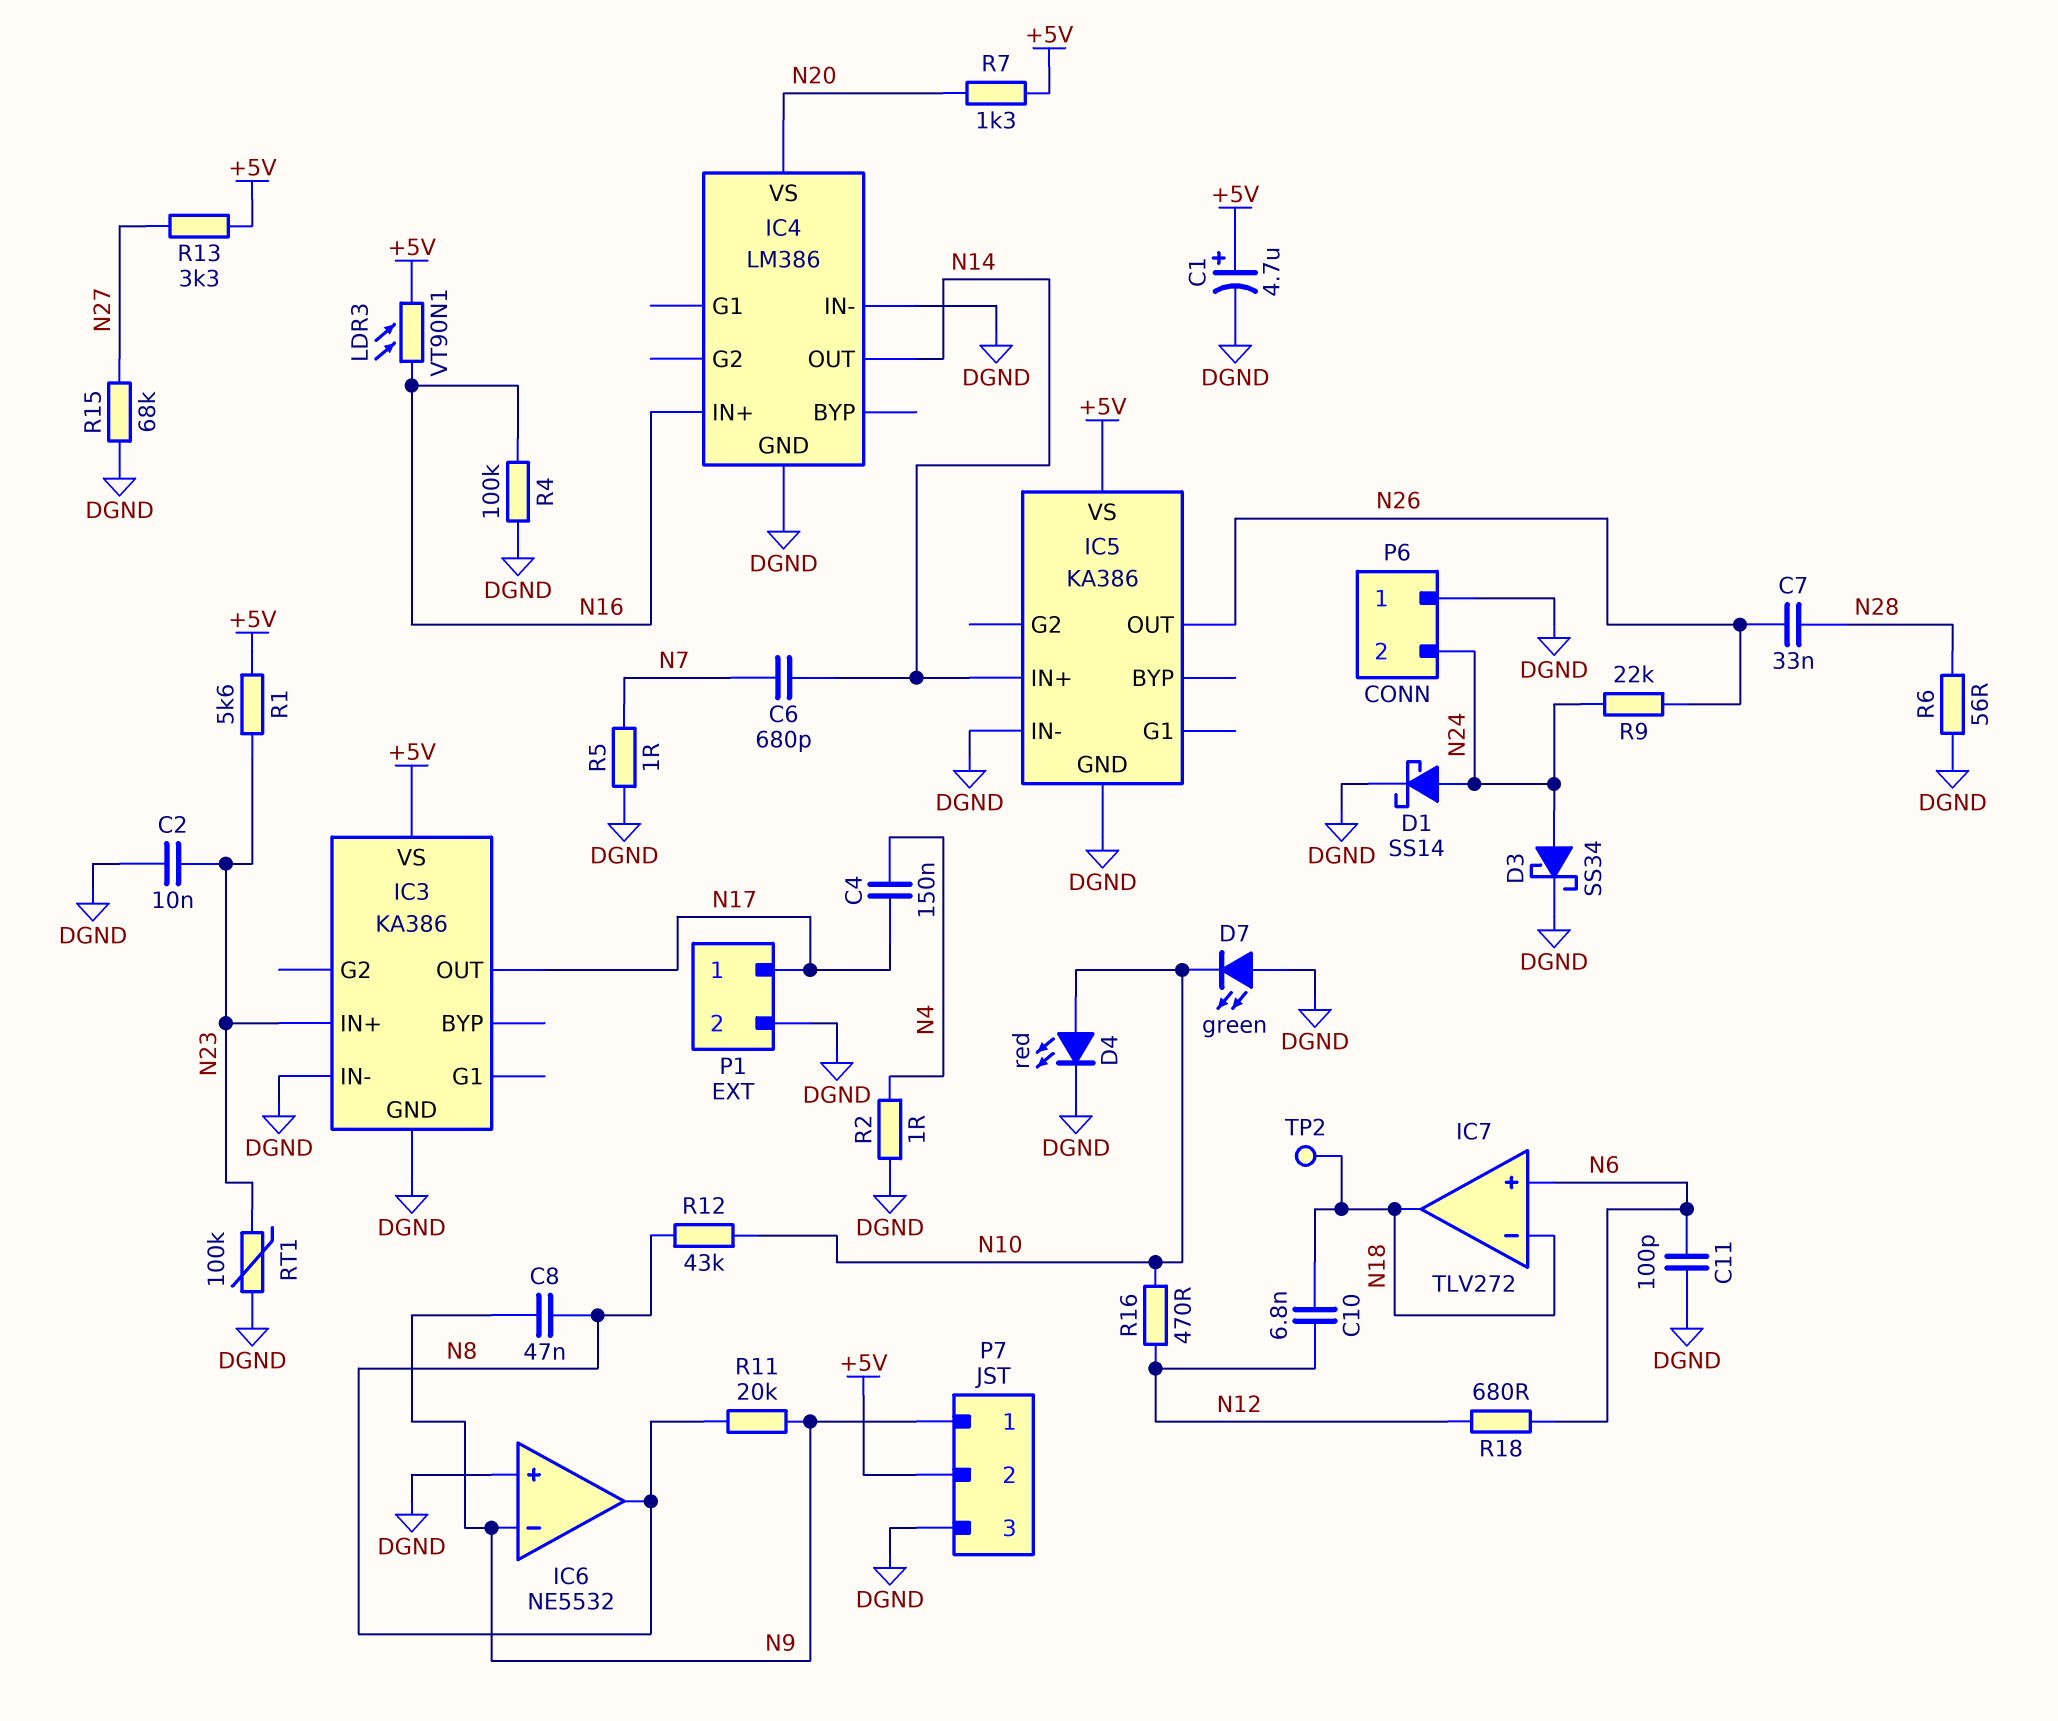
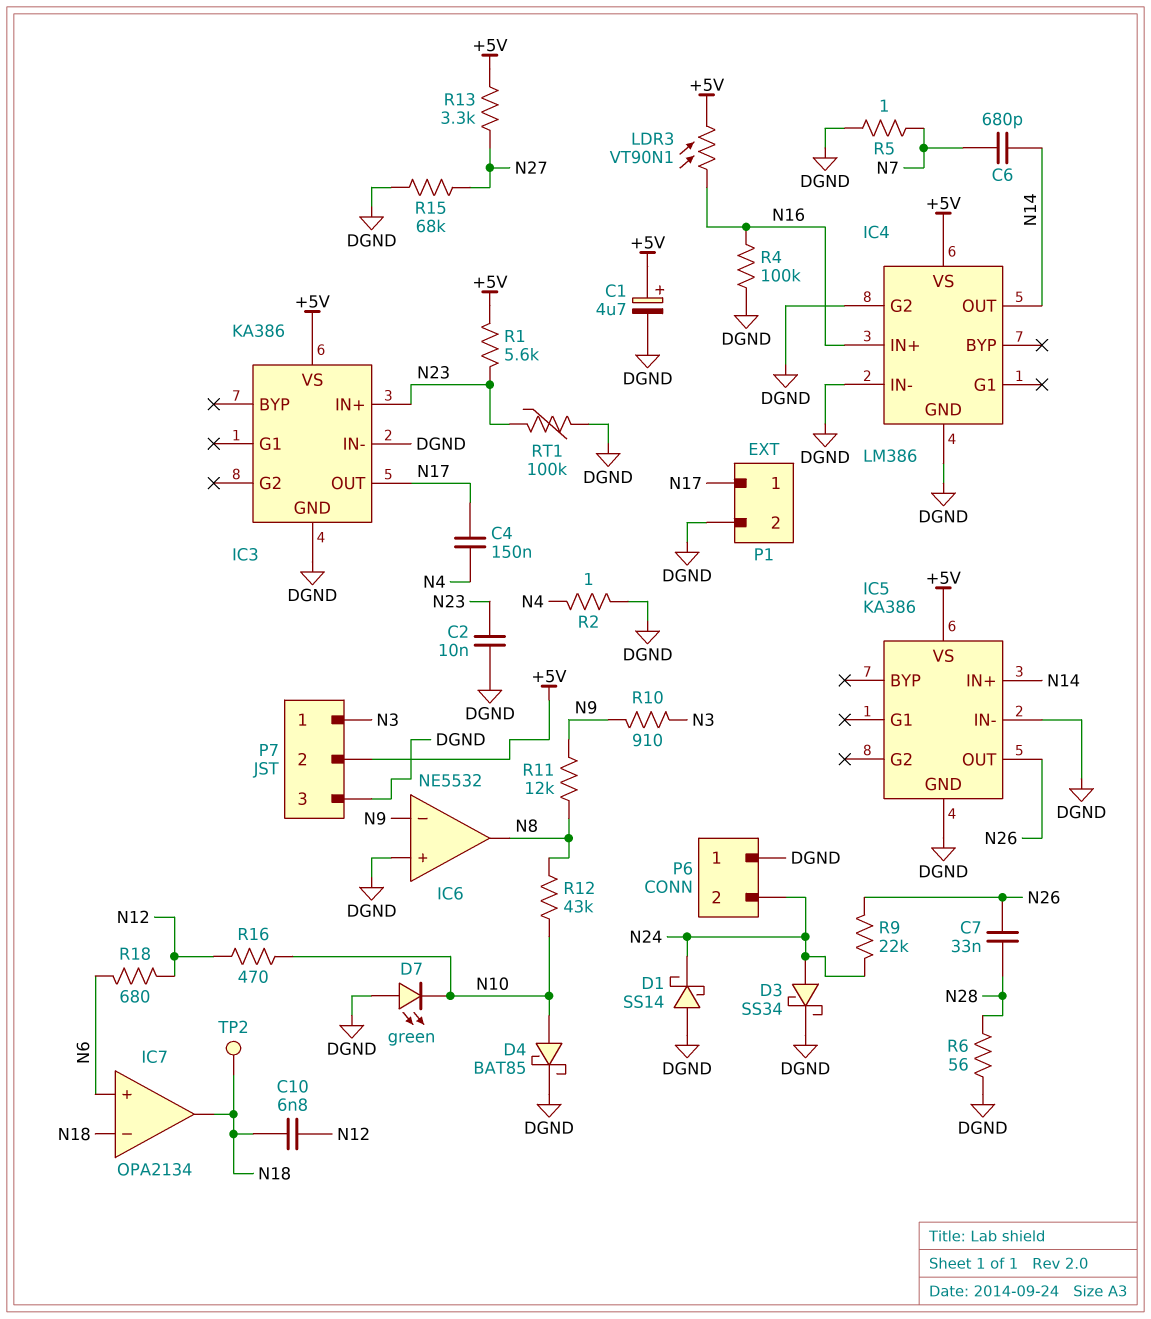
C8: 47nF (N8, N9) -> none
C11: 100pF (DGND, N6) -> none
D1: schottky SS14 (A N24, K DGND) -> schottky SS14 (A DGND, K N24)
D4: LED red (A N10, K DGND) -> schottky BAT85 (A N10, K DGND)
IC4 pin G2: none -> DGND
IC4 pin VS: N20 -> +5V
IC7: TLV272 -> OPA2134
P7 pin 1: N9 -> N3
R7: 1.3k (+5V, N20) -> none
R10: none -> 910 (N3, N9)
R11: 20k (N8, N9) -> 12k (N8, N9)

